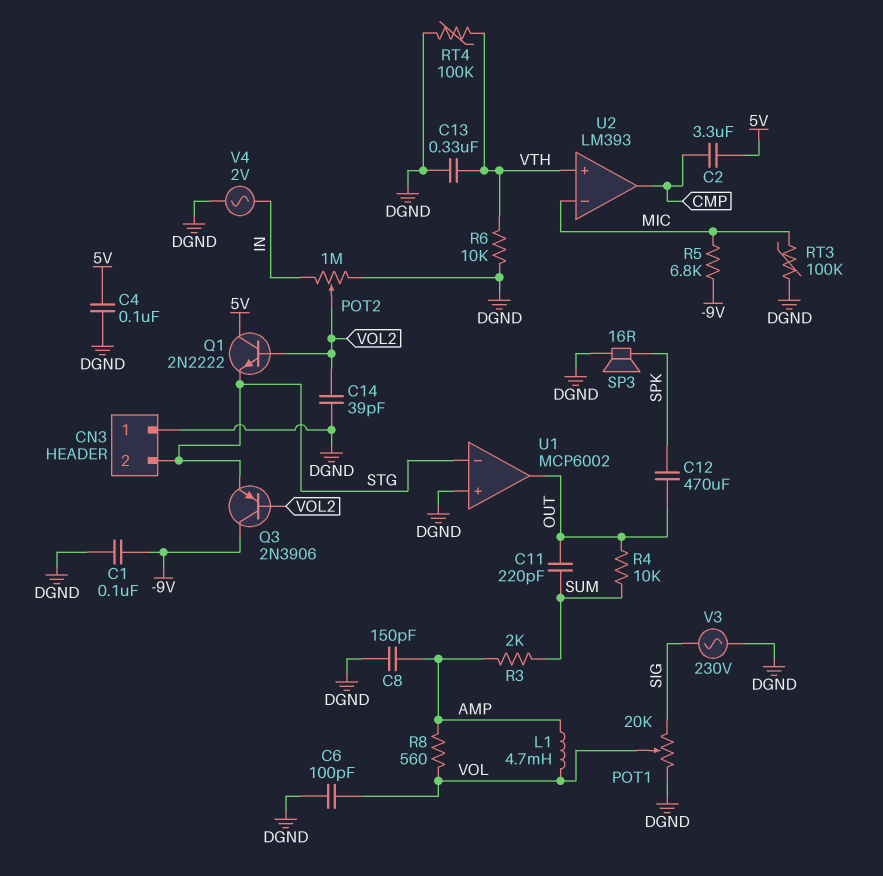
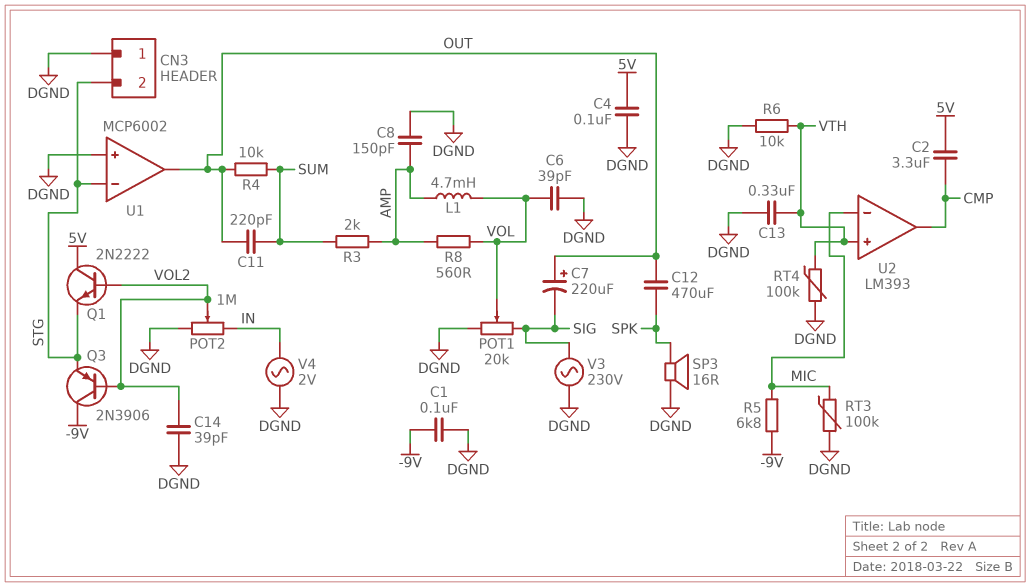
C6: 100pF (DGND, VOL) -> 39pF (DGND, VOL)
C7: none -> 220uF (plus OUT, minus SIG)

